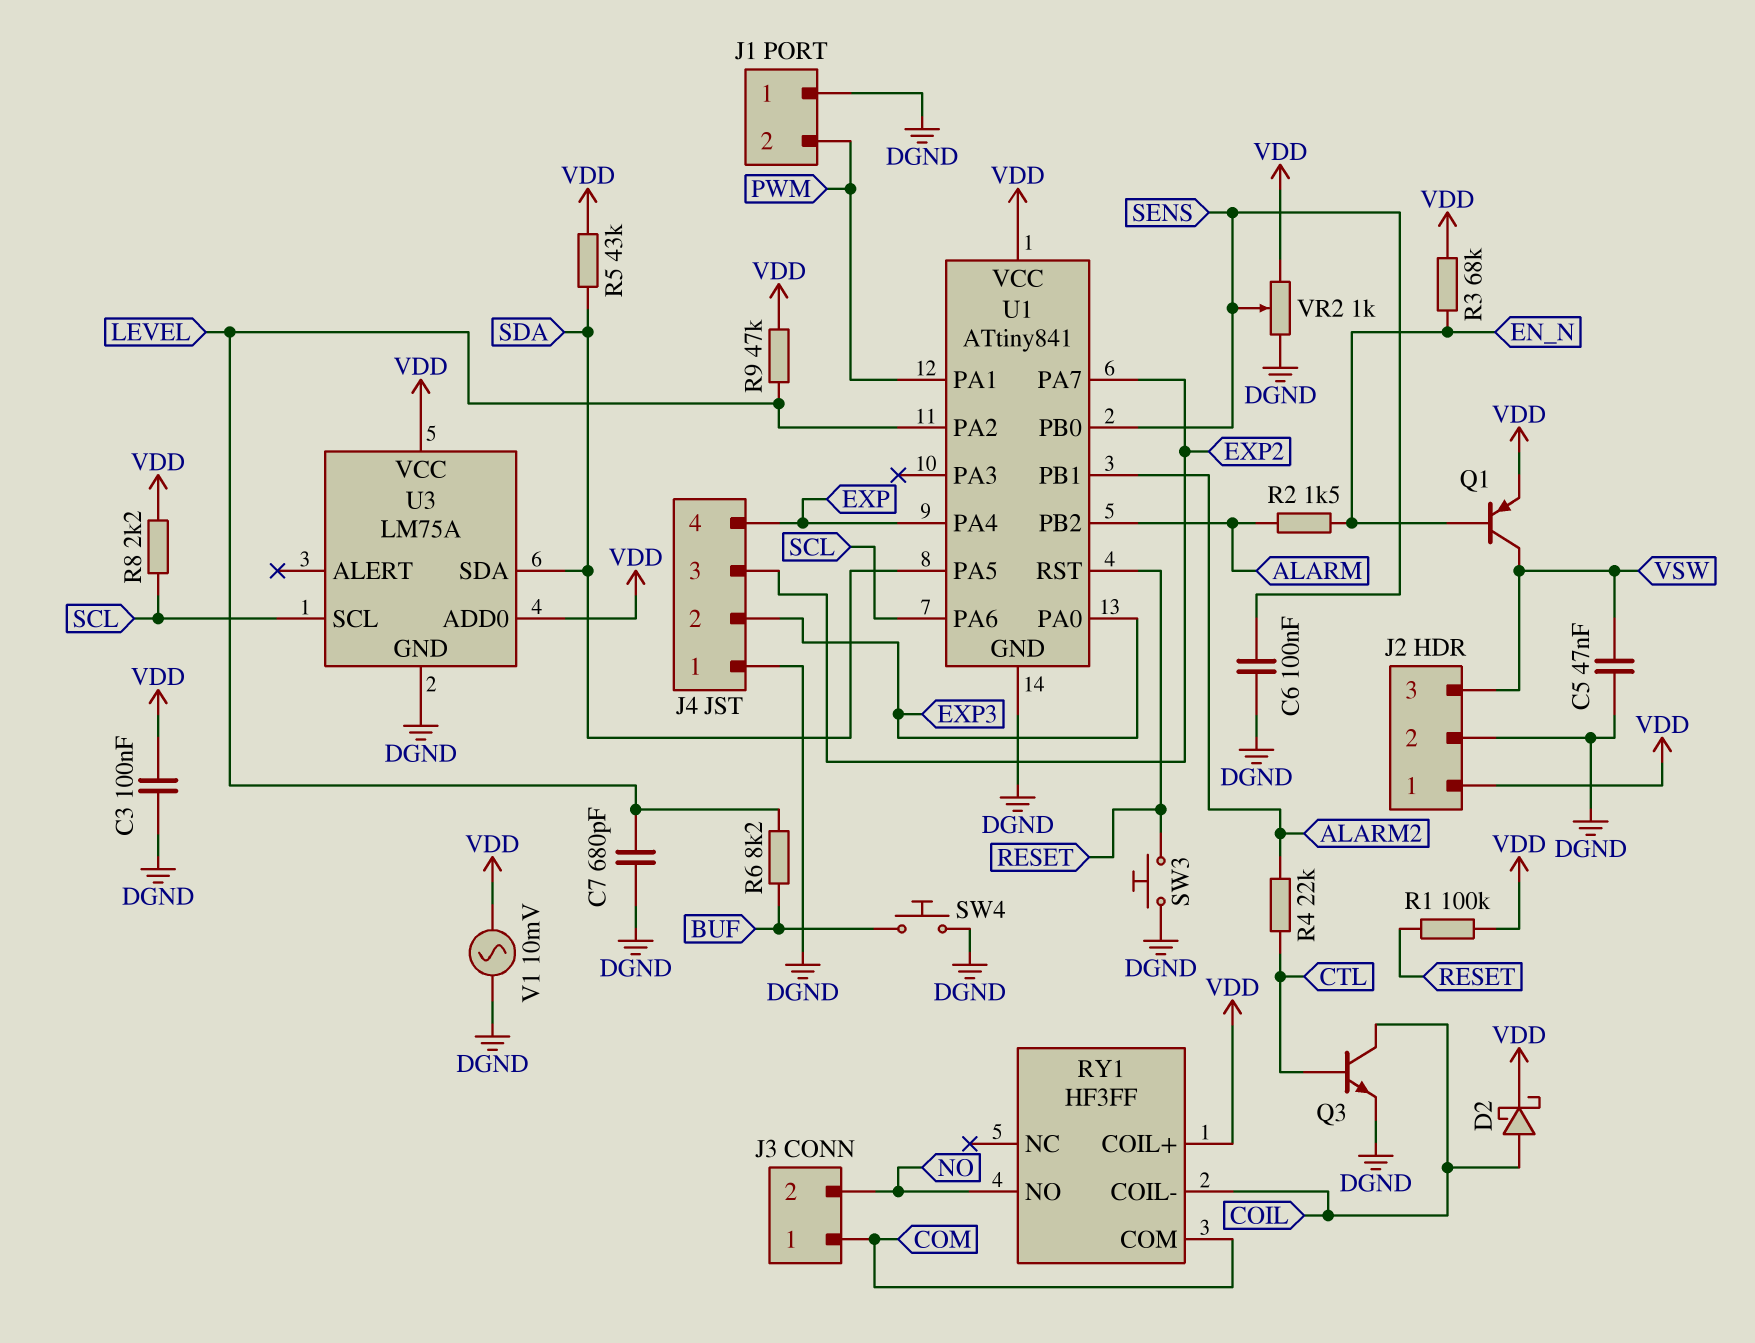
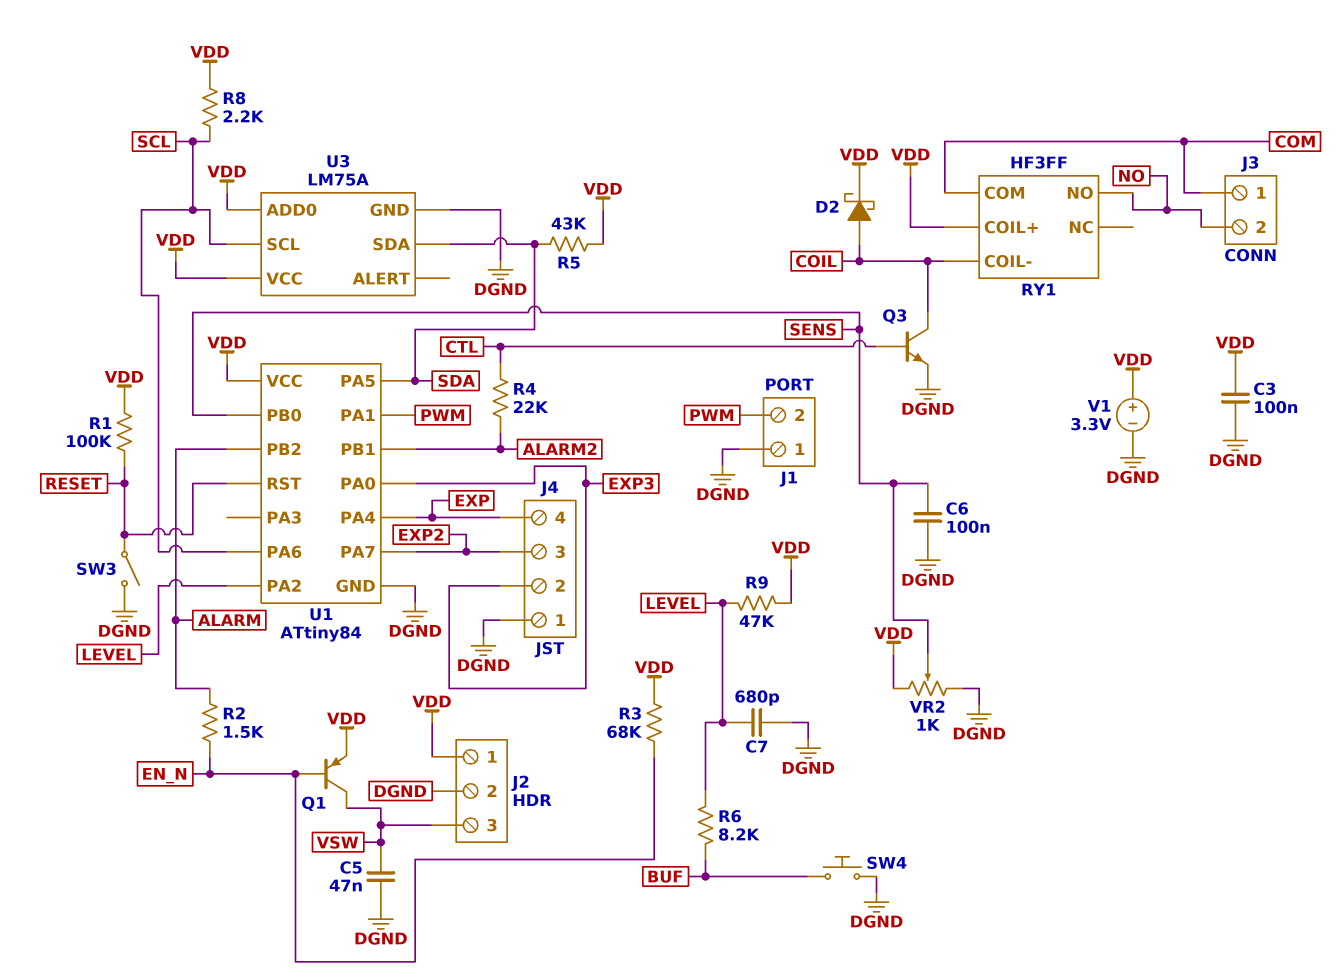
SW3: button (DGND, RESET) -> switch (DGND, RESET)
U1: ATtiny841 -> ATtiny84
V1: AC 10mV (DGND, VDD) -> 3.3V (plus VDD, minus DGND)

